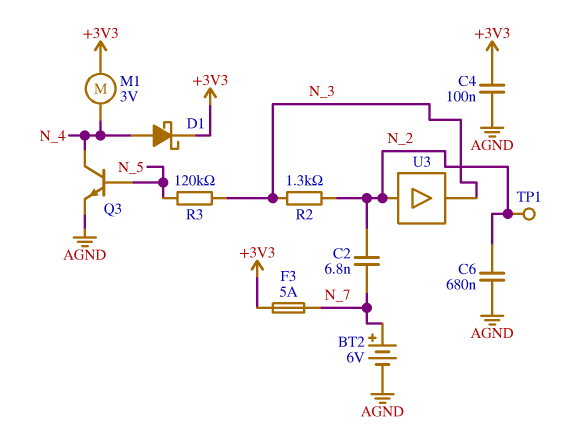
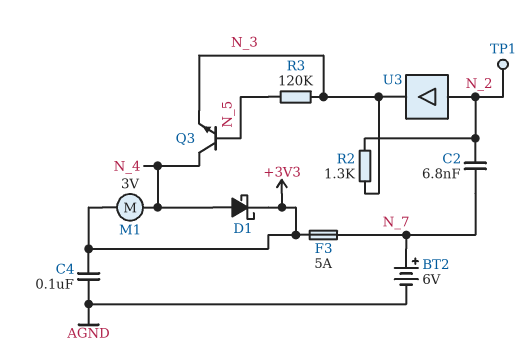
C6: 680nF (AGND, N_2) -> none
Q3: NPN (B N_5, C N_4, E AGND) -> NPN (B N_5, C N_4, E N_3)

